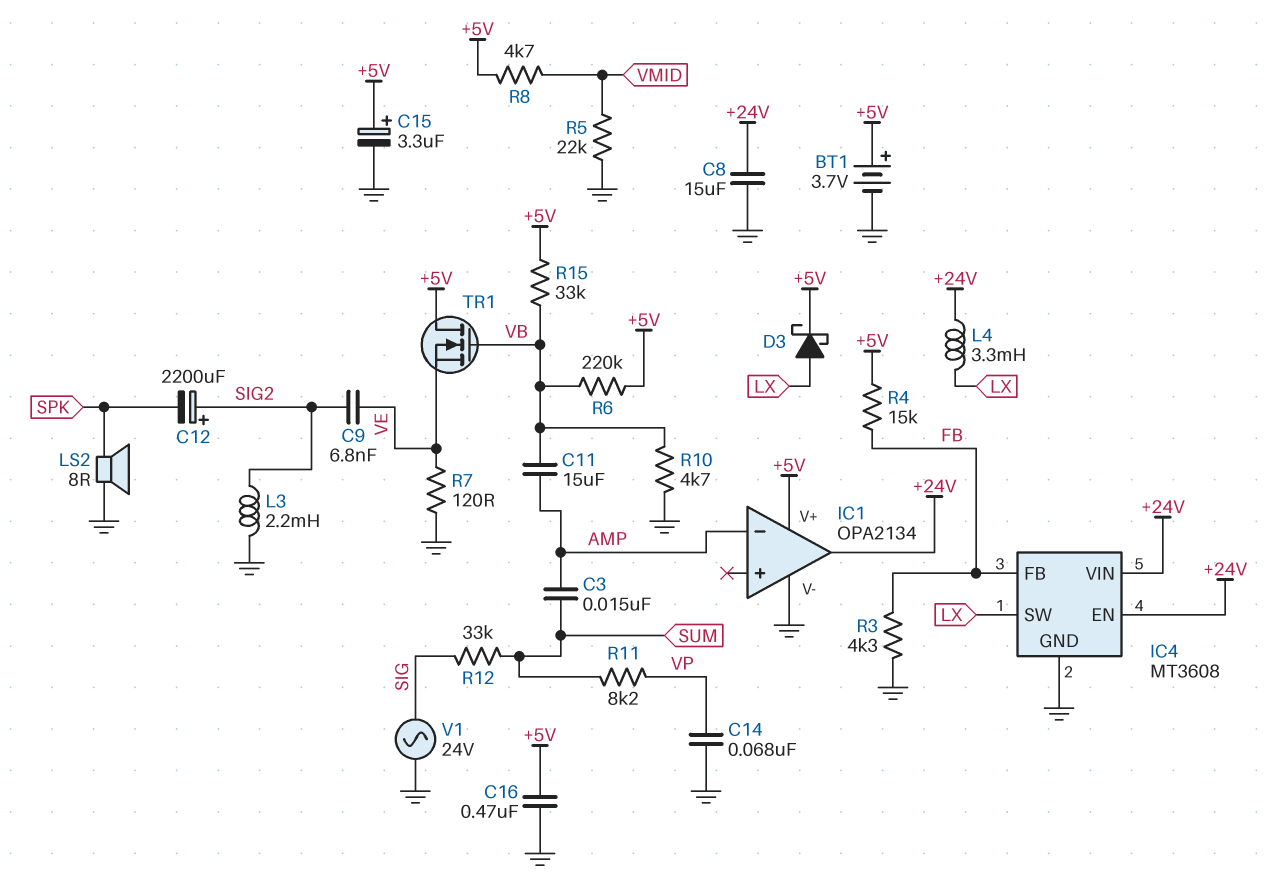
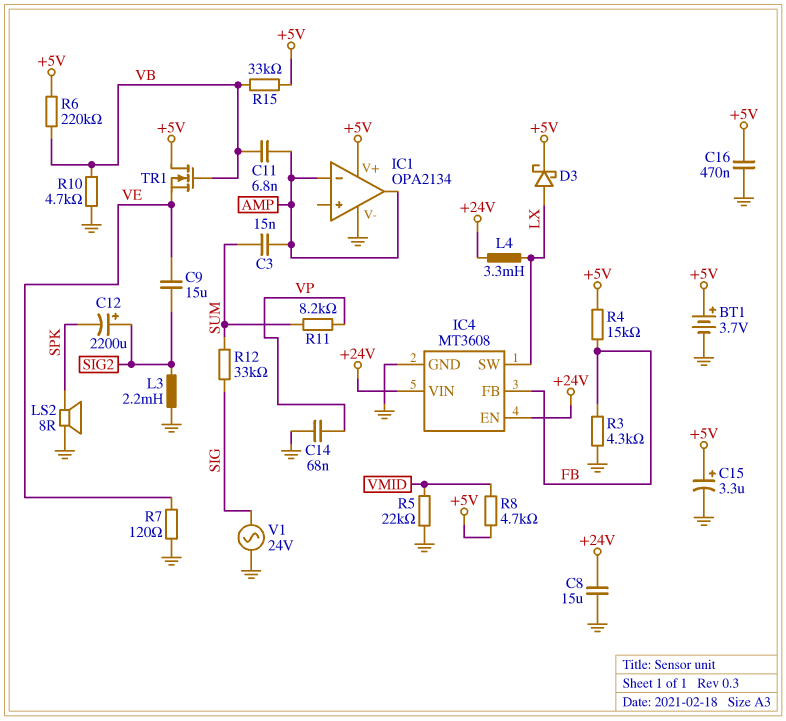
C9: 6.8nF (SIG2, VE) -> 15uF (SIG2, VE)
C11: 15uF (AMP, VB) -> 6.8nF (AMP, VB)
IC1 pin out: +24V -> AMP

